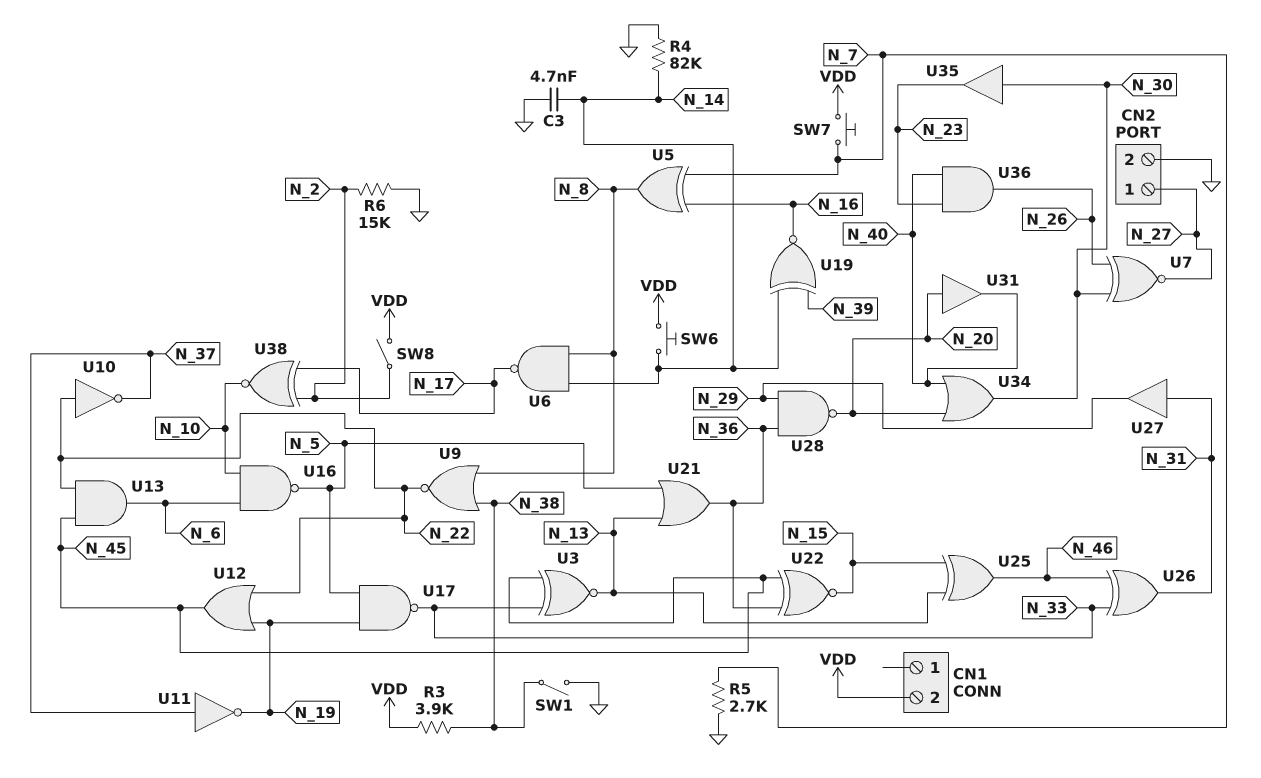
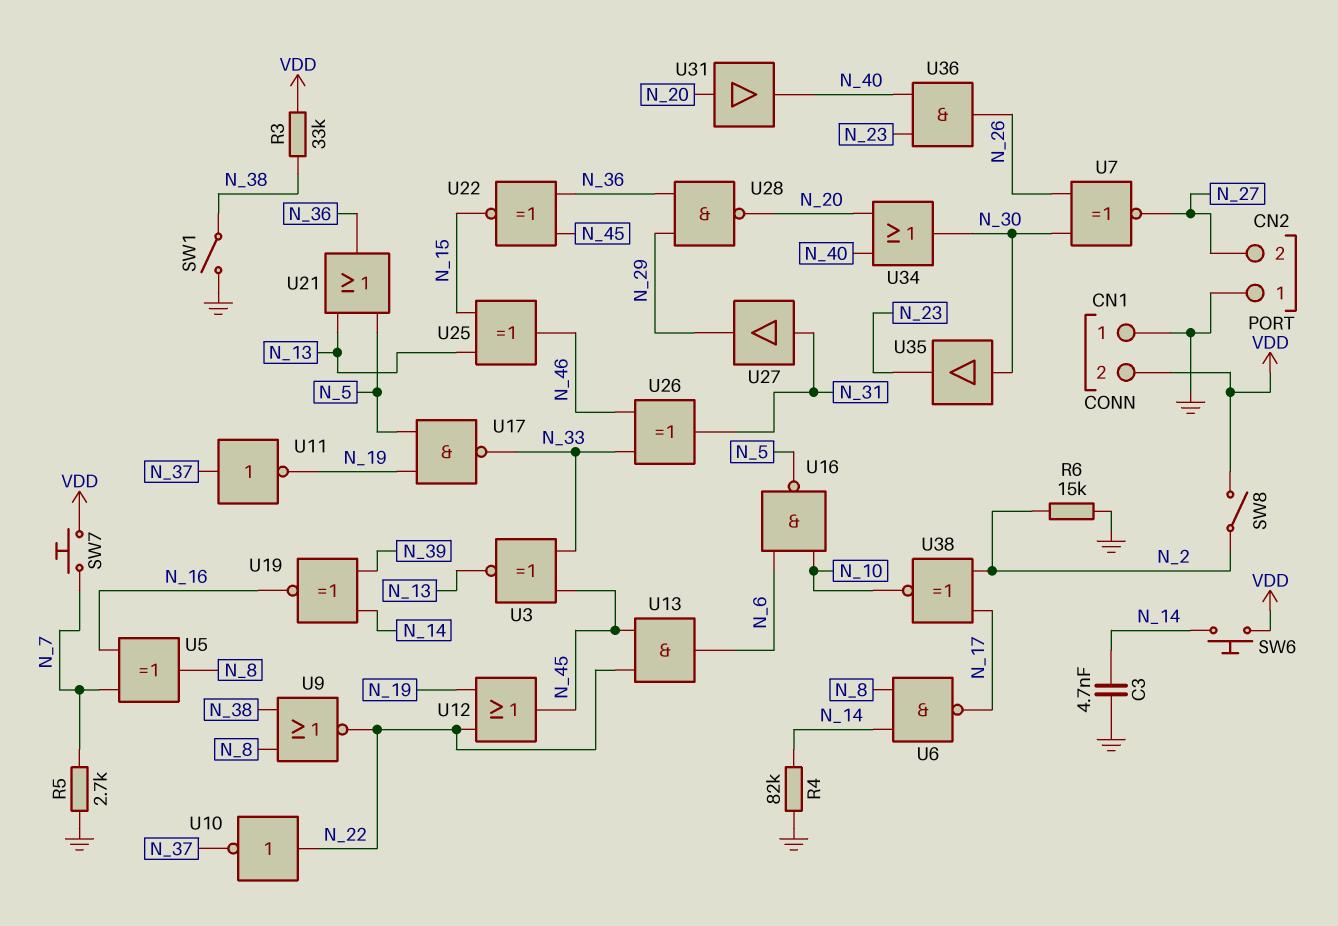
CN1 pin 1: none -> GND
CN2 pin 1: N_27 -> GND
CN2 pin 2: GND -> N_27
R3: 3.9k (N_38, VDD) -> 33k (N_38, VDD)

